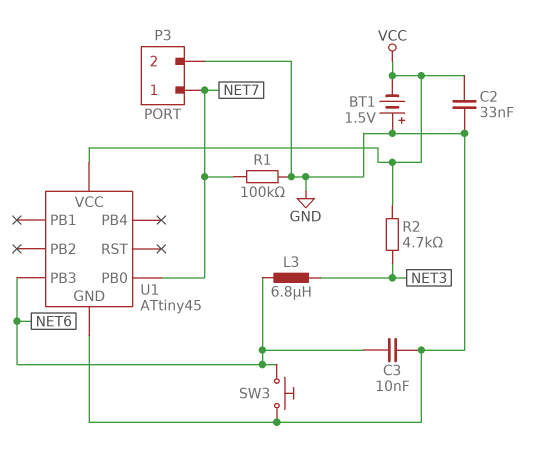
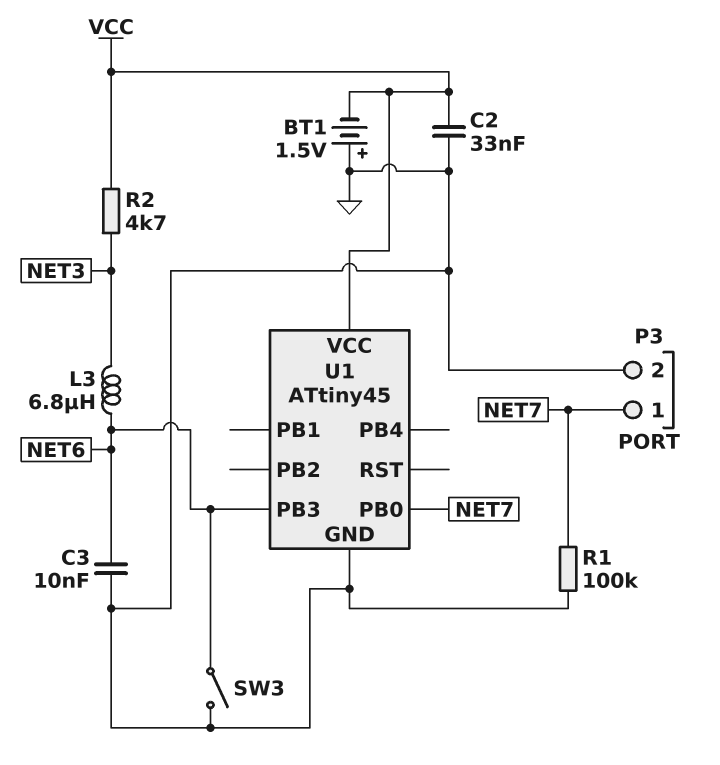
SW3: button (GND, NET6) -> switch (GND, NET6)

